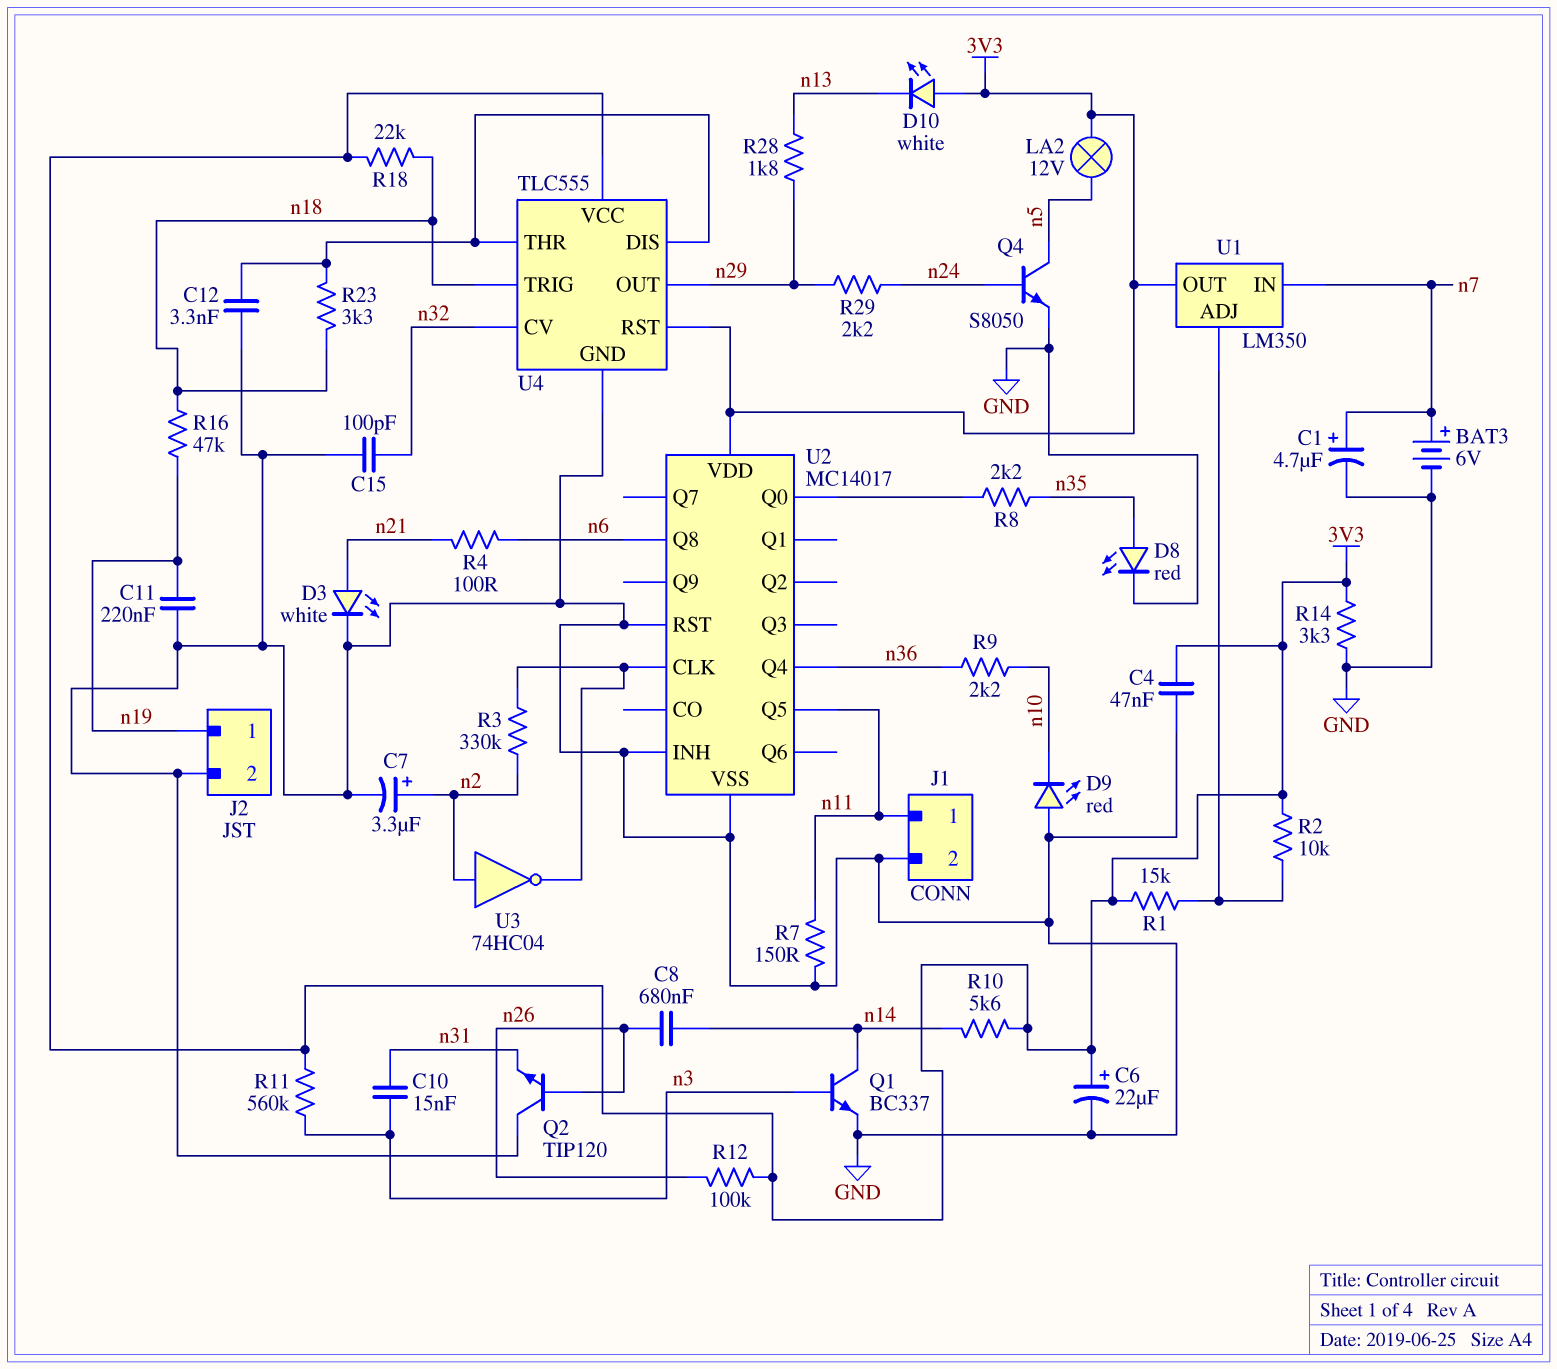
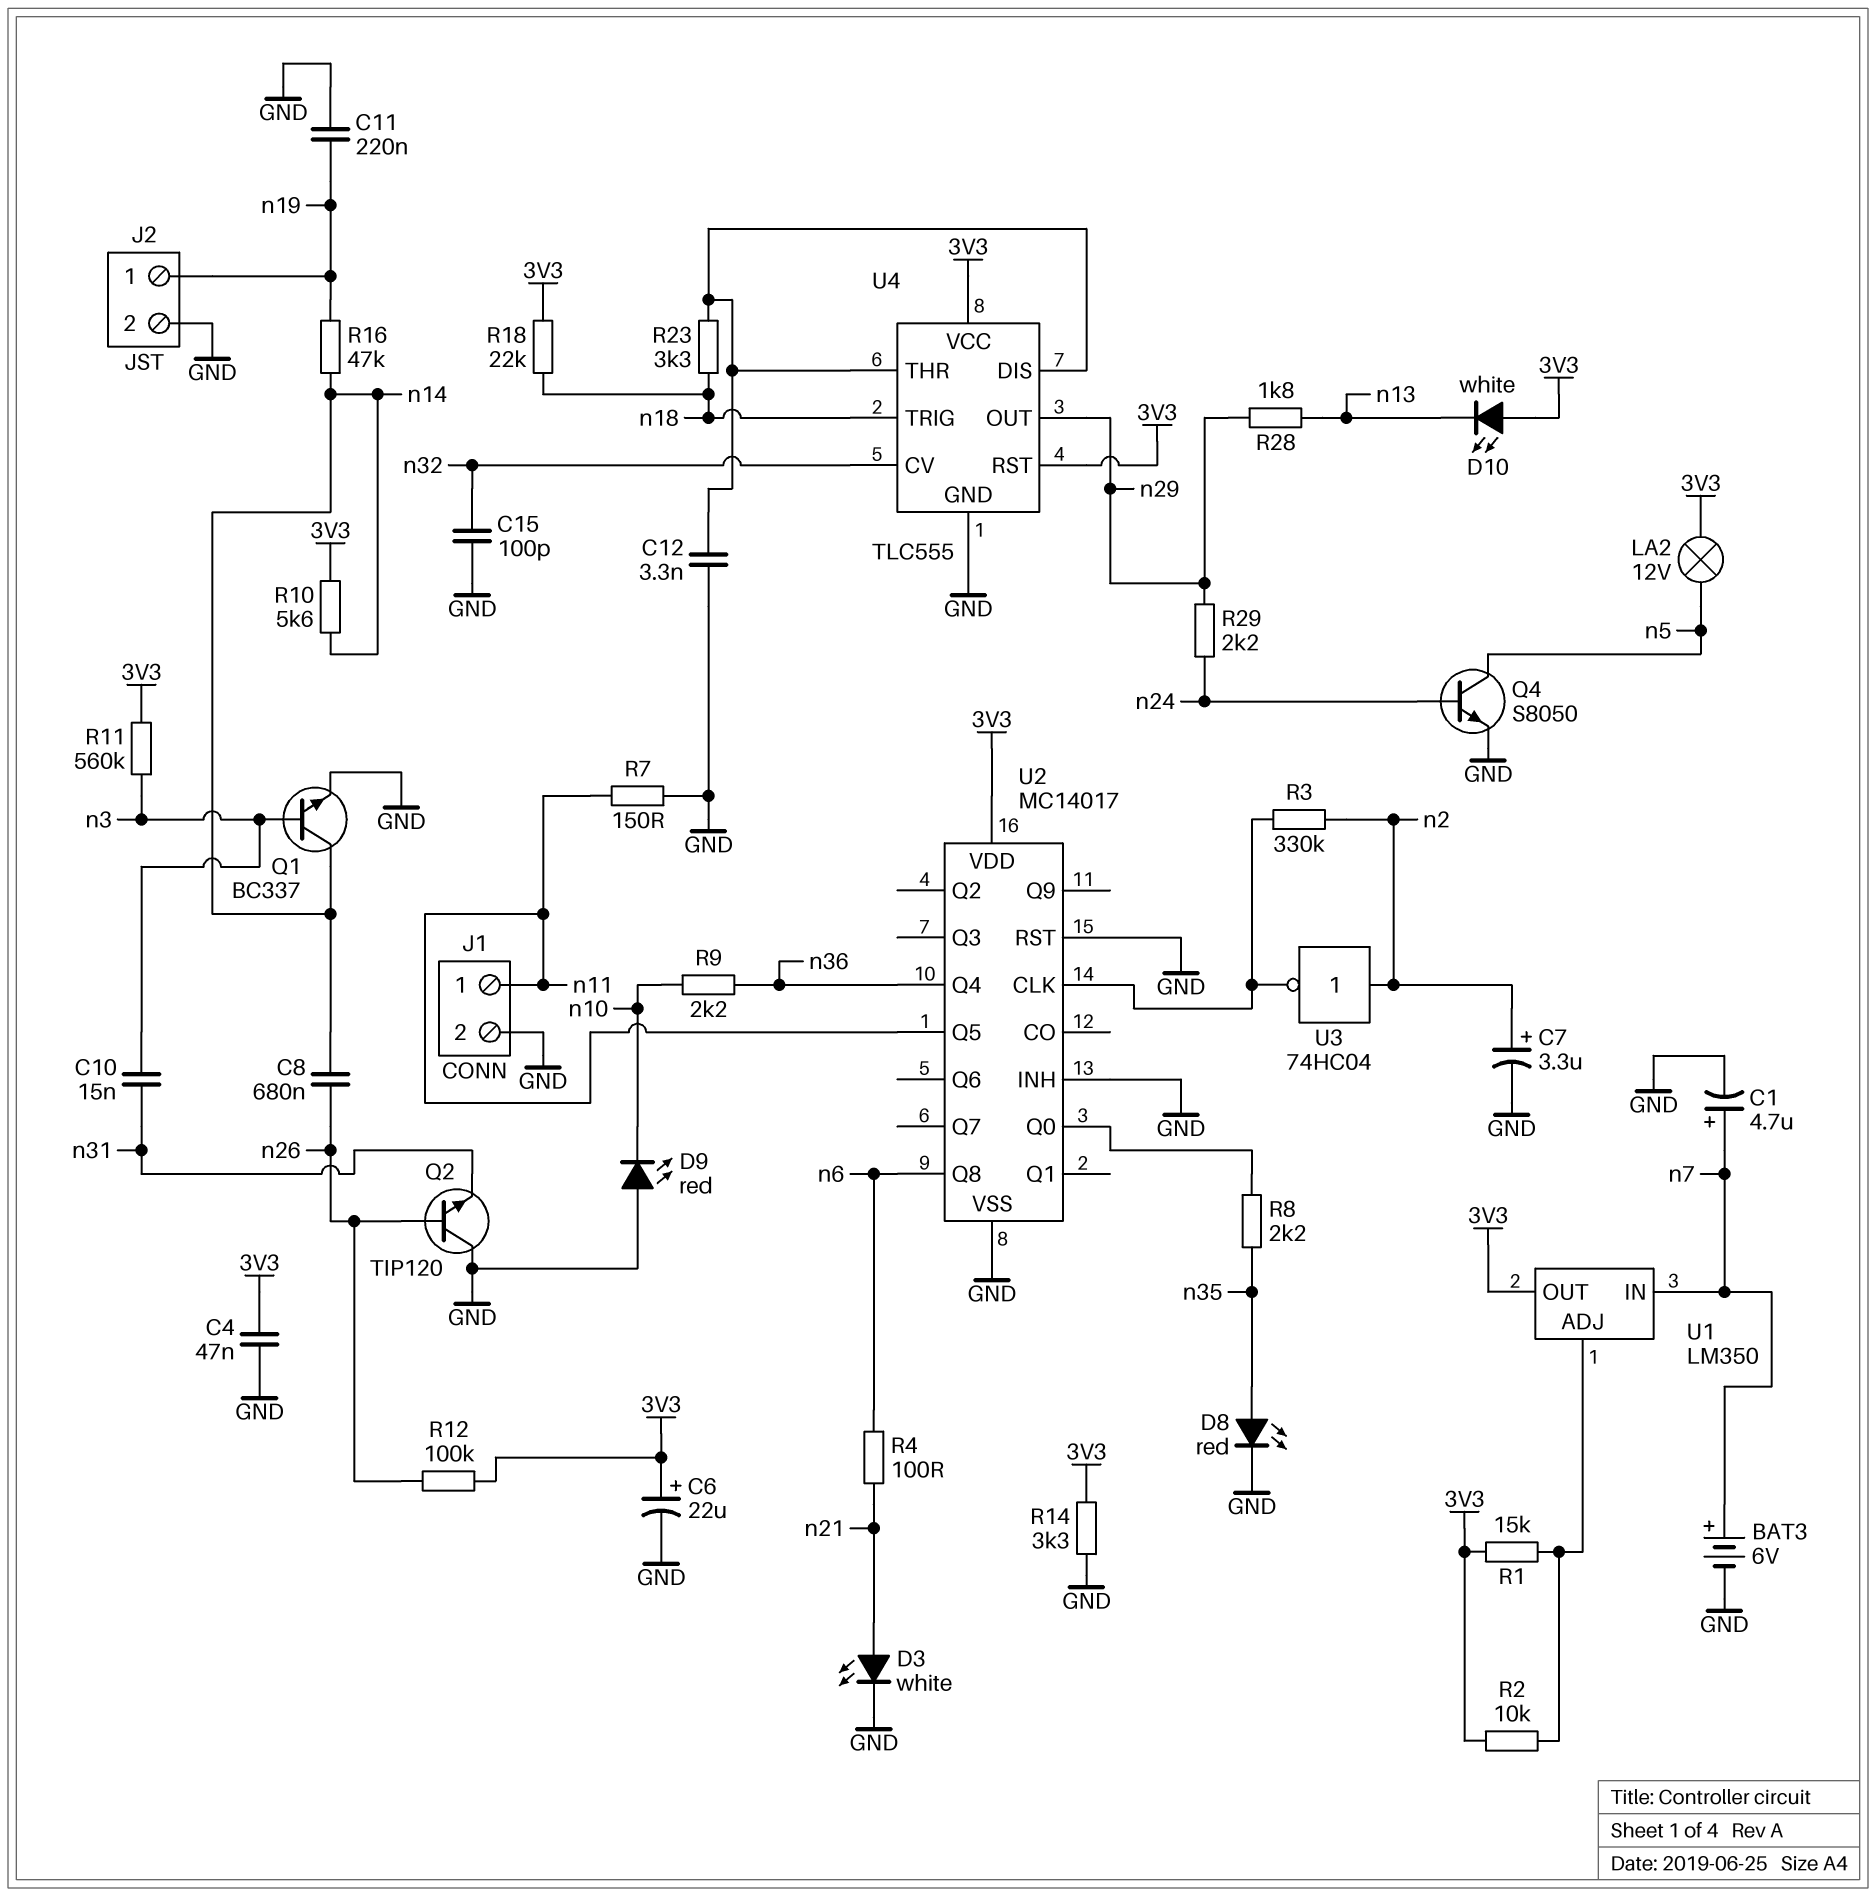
R16: 47k (n18, n19) -> 47k (n14, n19)

